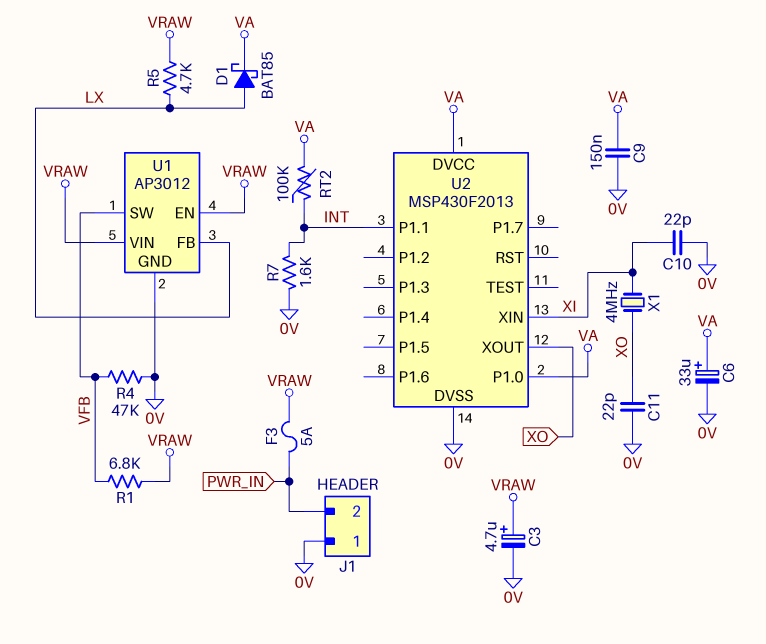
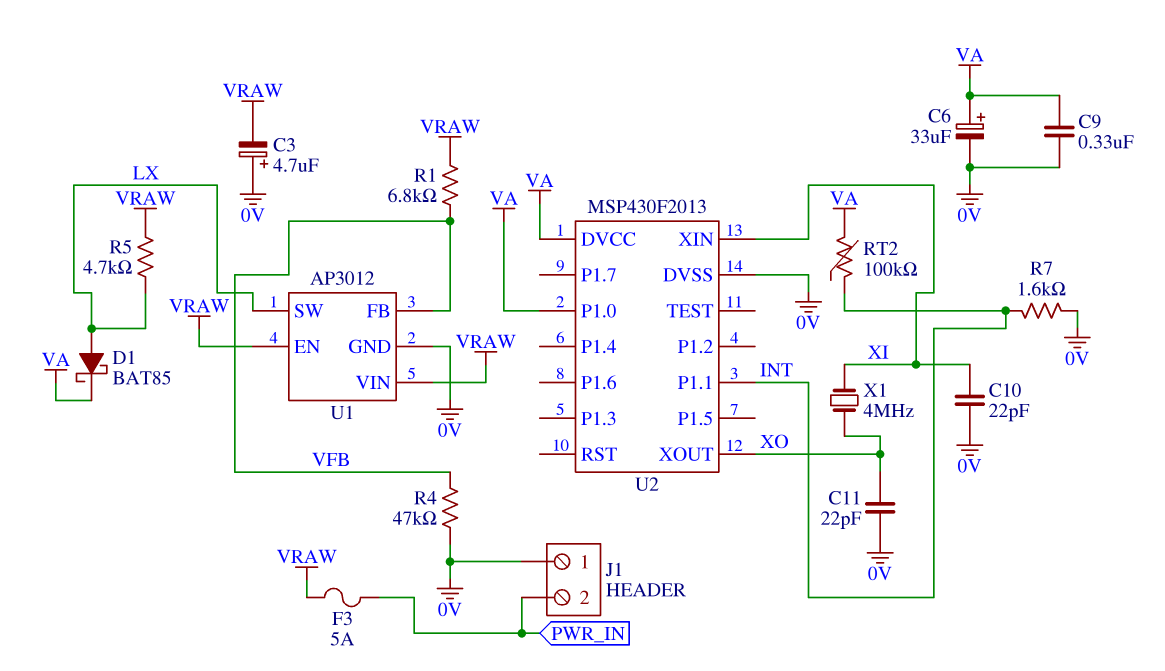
C3: 4.7uF (plus VRAW, minus 0V) -> 4.7uF (plus 0V, minus VRAW)
C9: 150nF (0V, VA) -> 330nF (0V, VA)
U1 pin FB: LX -> VFB
U1 pin SW: VFB -> LX

